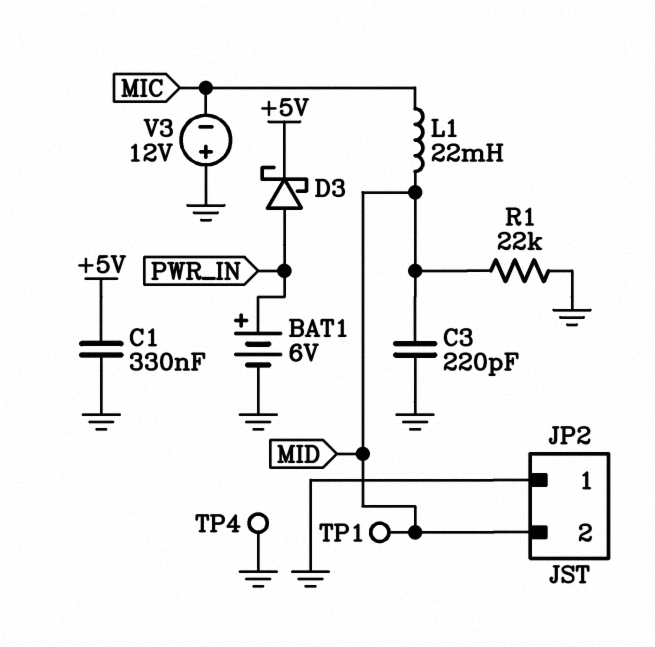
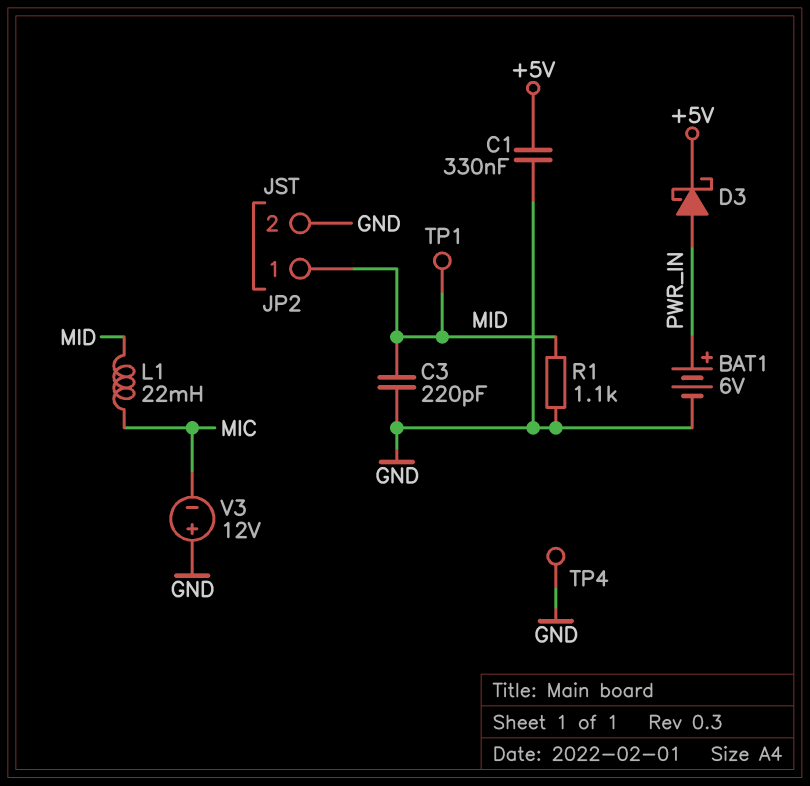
JP2 pin 1: GND -> MID
JP2 pin 2: MID -> GND
R1: 22k (GND, MID) -> 1.1k (GND, MID)

